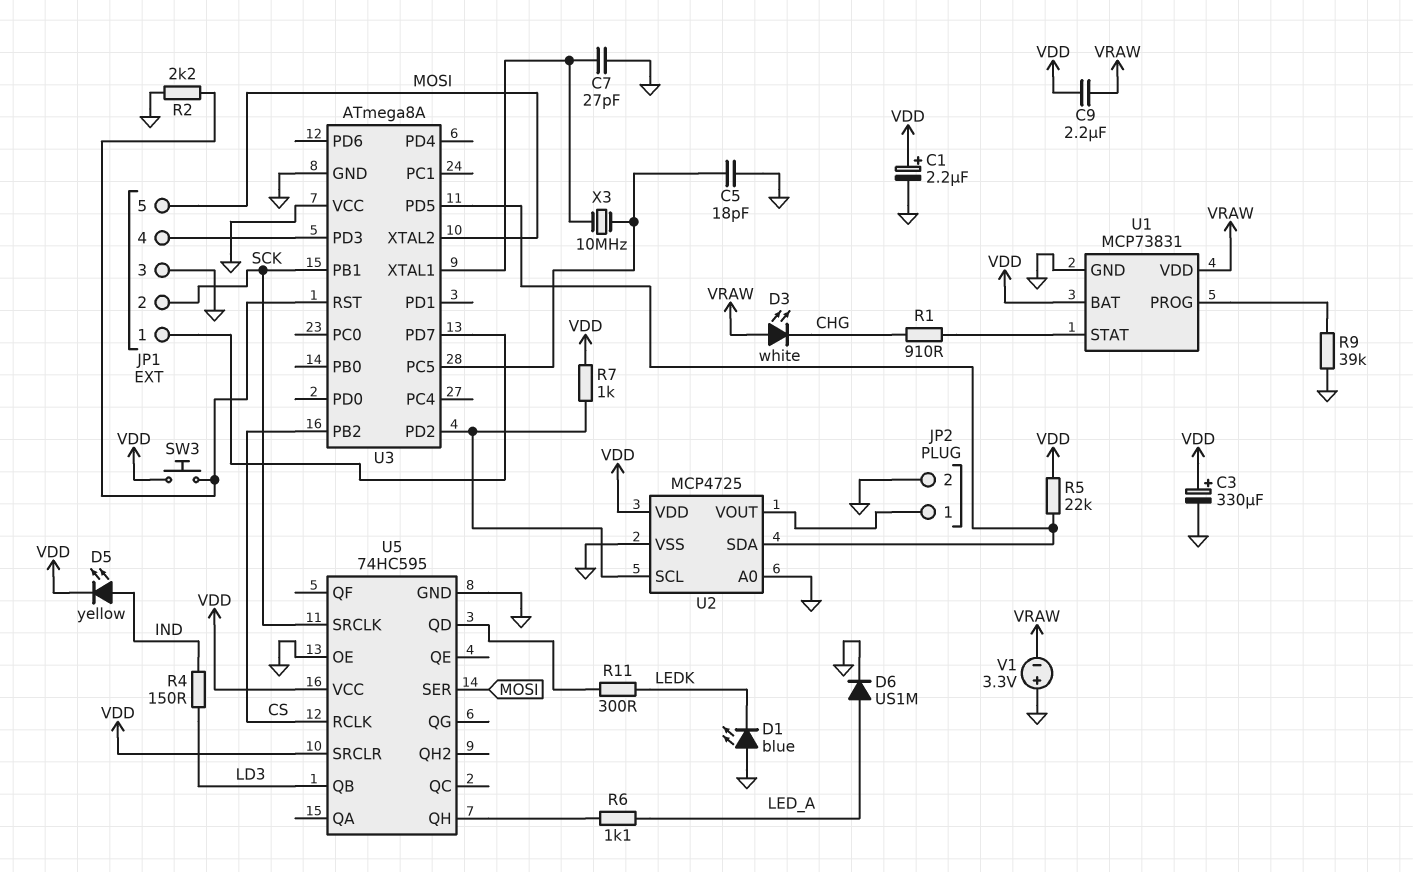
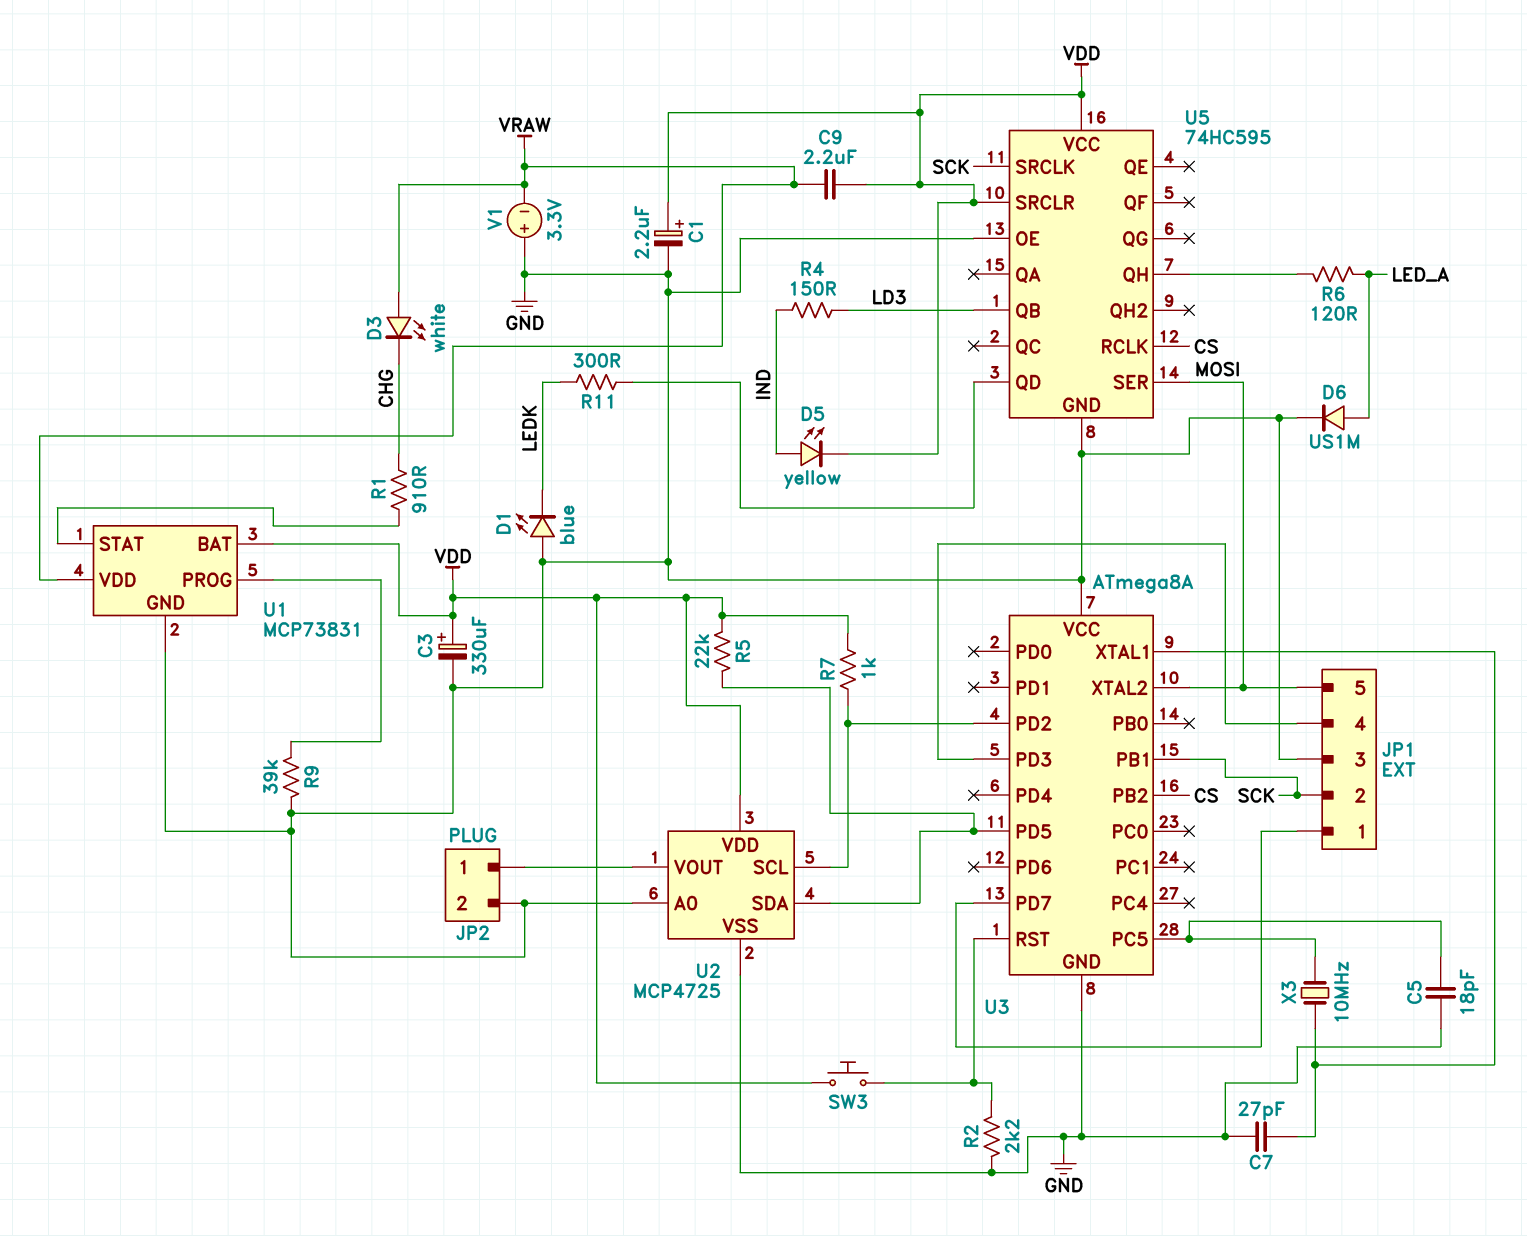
R6: 1.1k (LED_A, U5/QH) -> 120 (LED_A, U5/QH)

